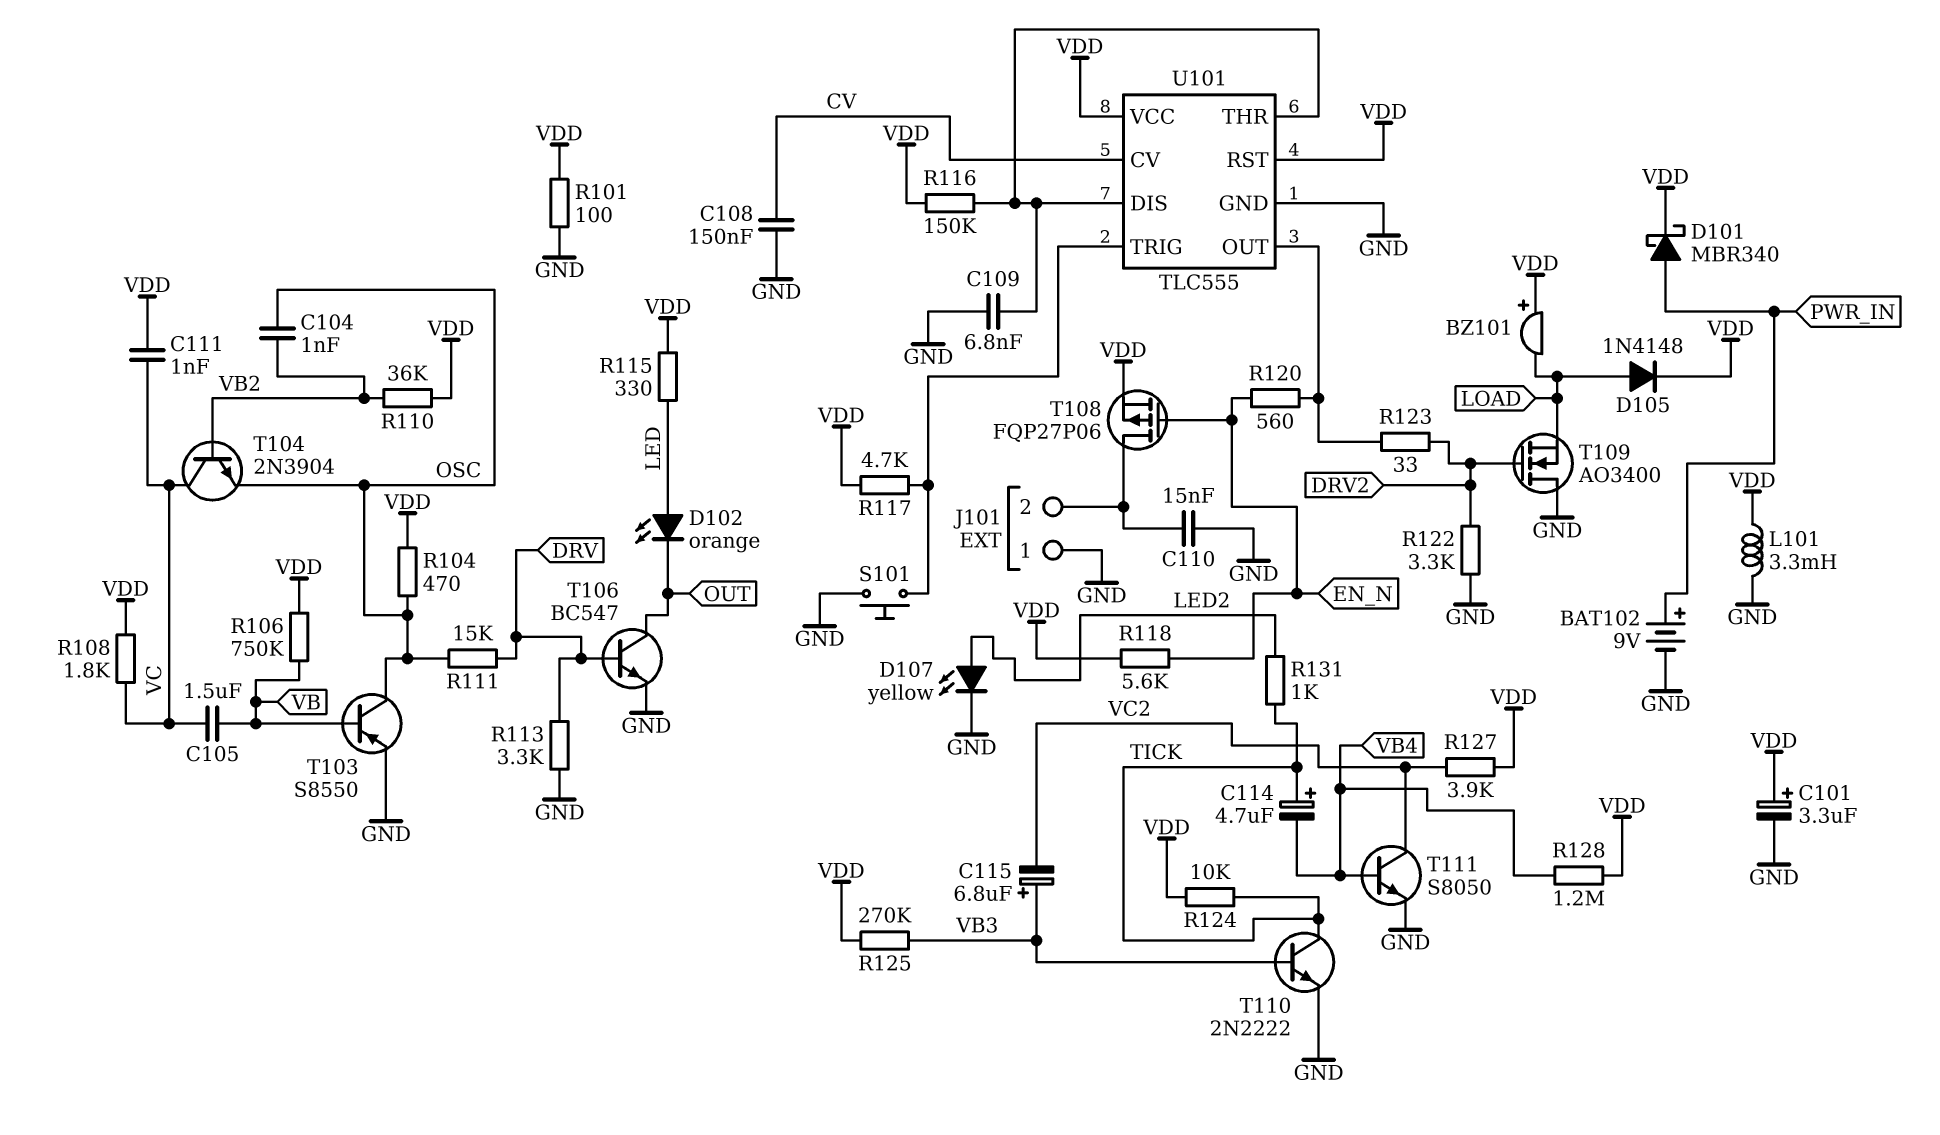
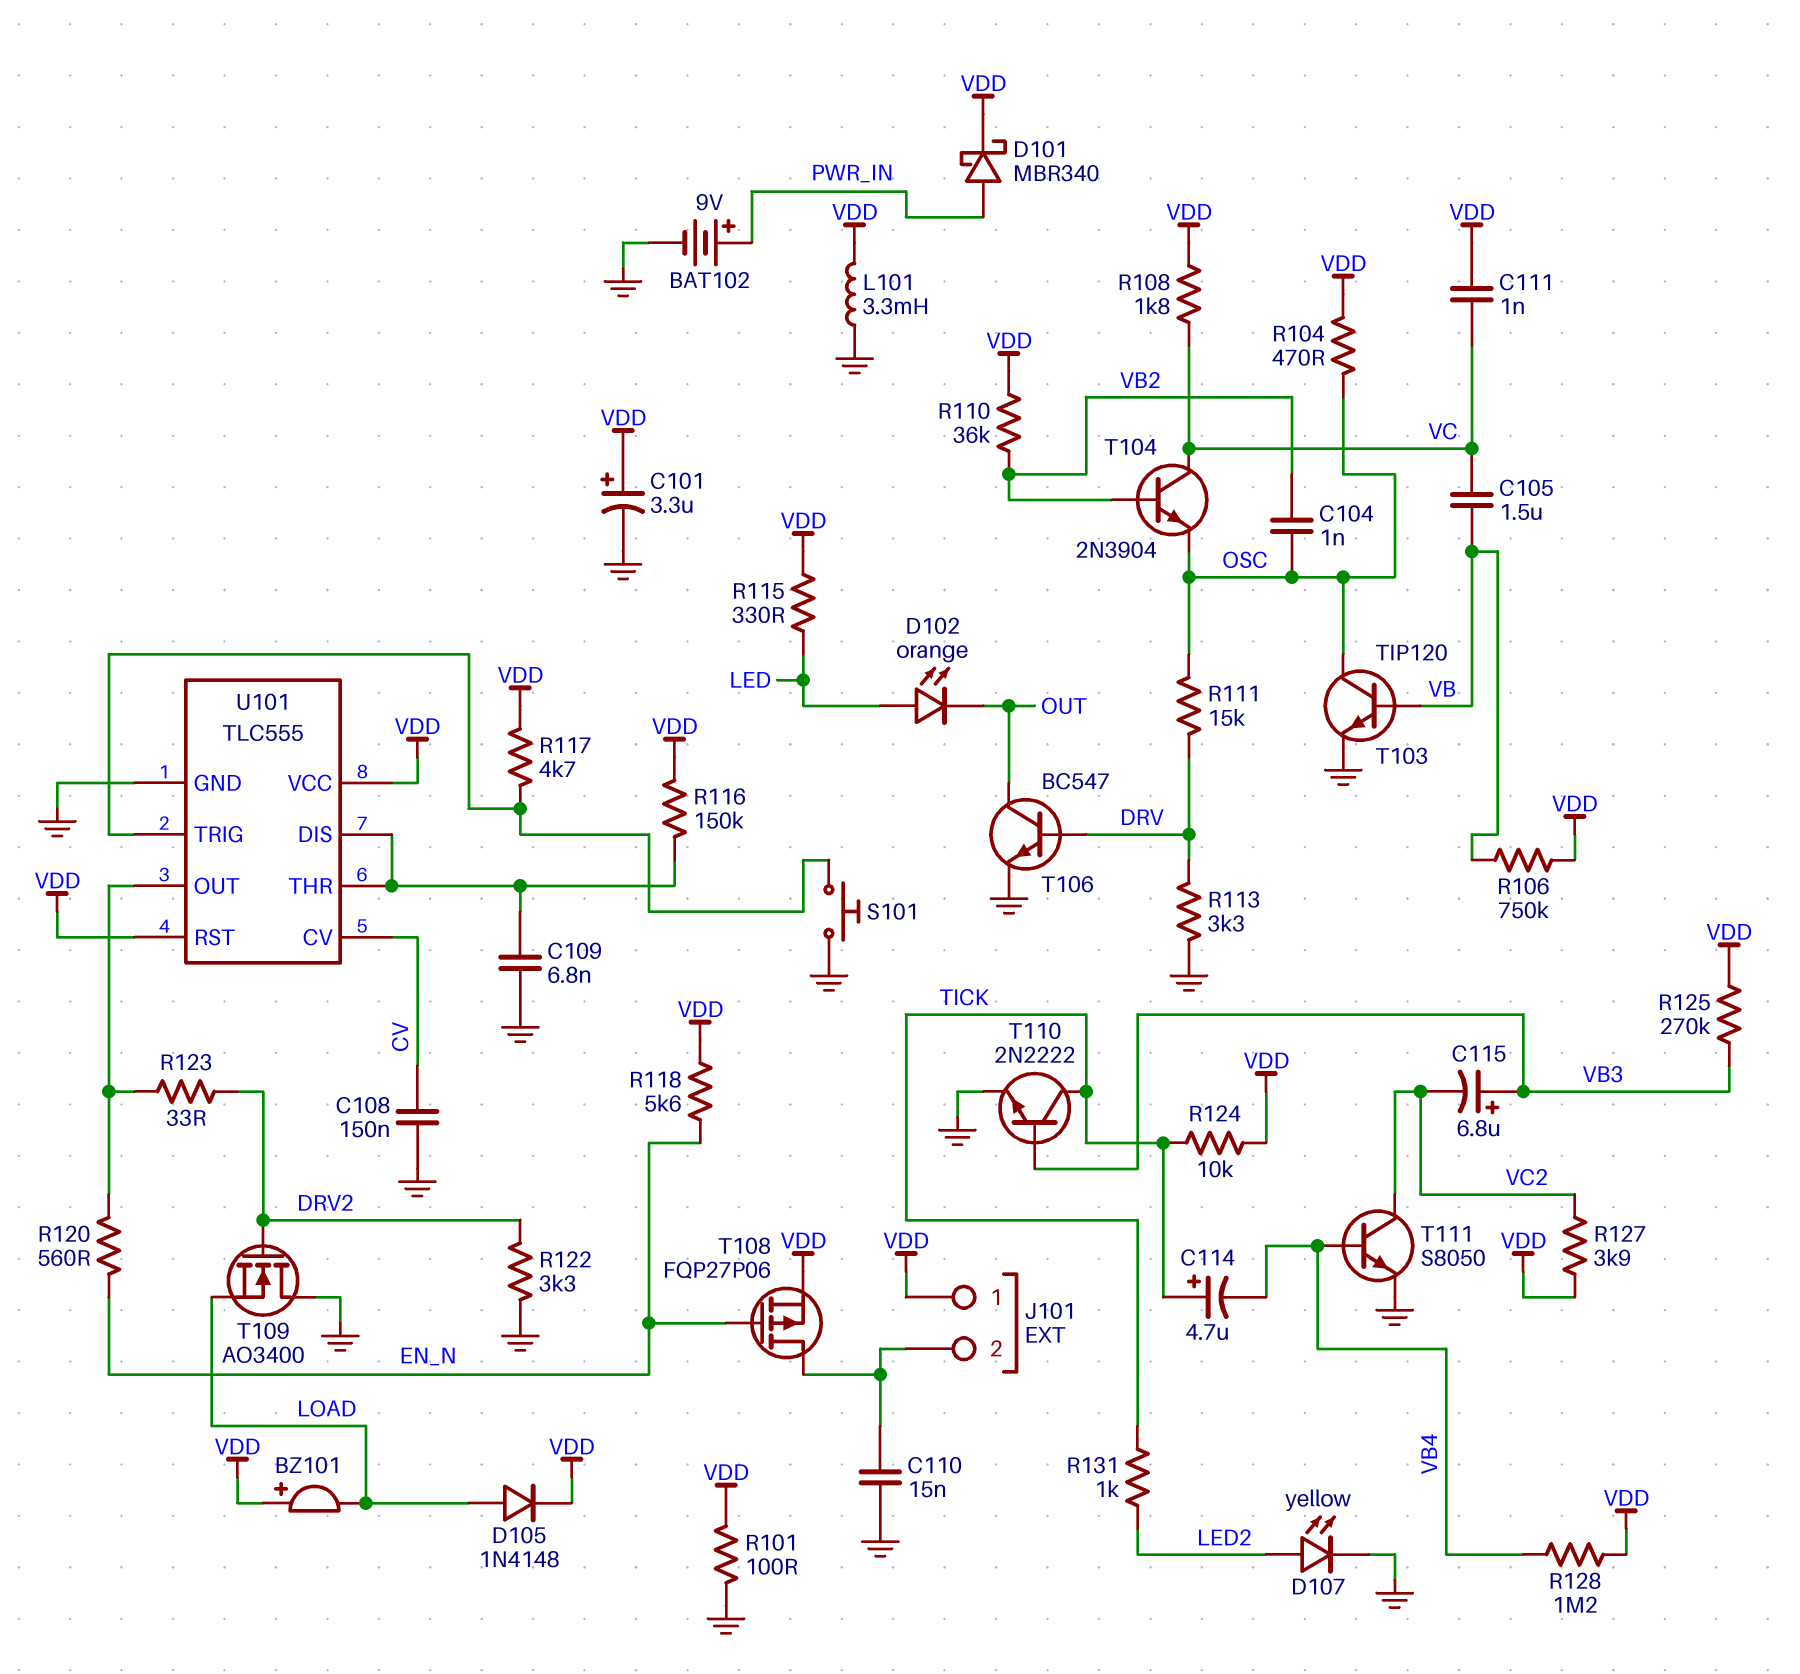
J101 pin 1: GND -> VDD
T103: PNP S8550 (B VB, C OSC, E GND) -> NPN TIP120 (B VB, C OSC, E GND)

